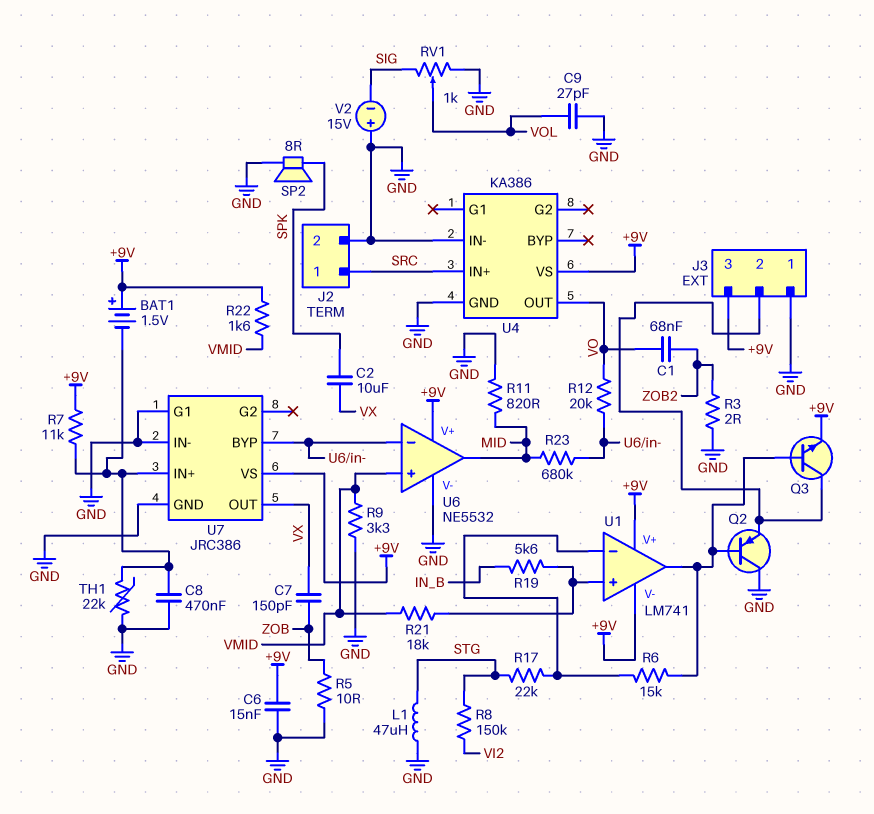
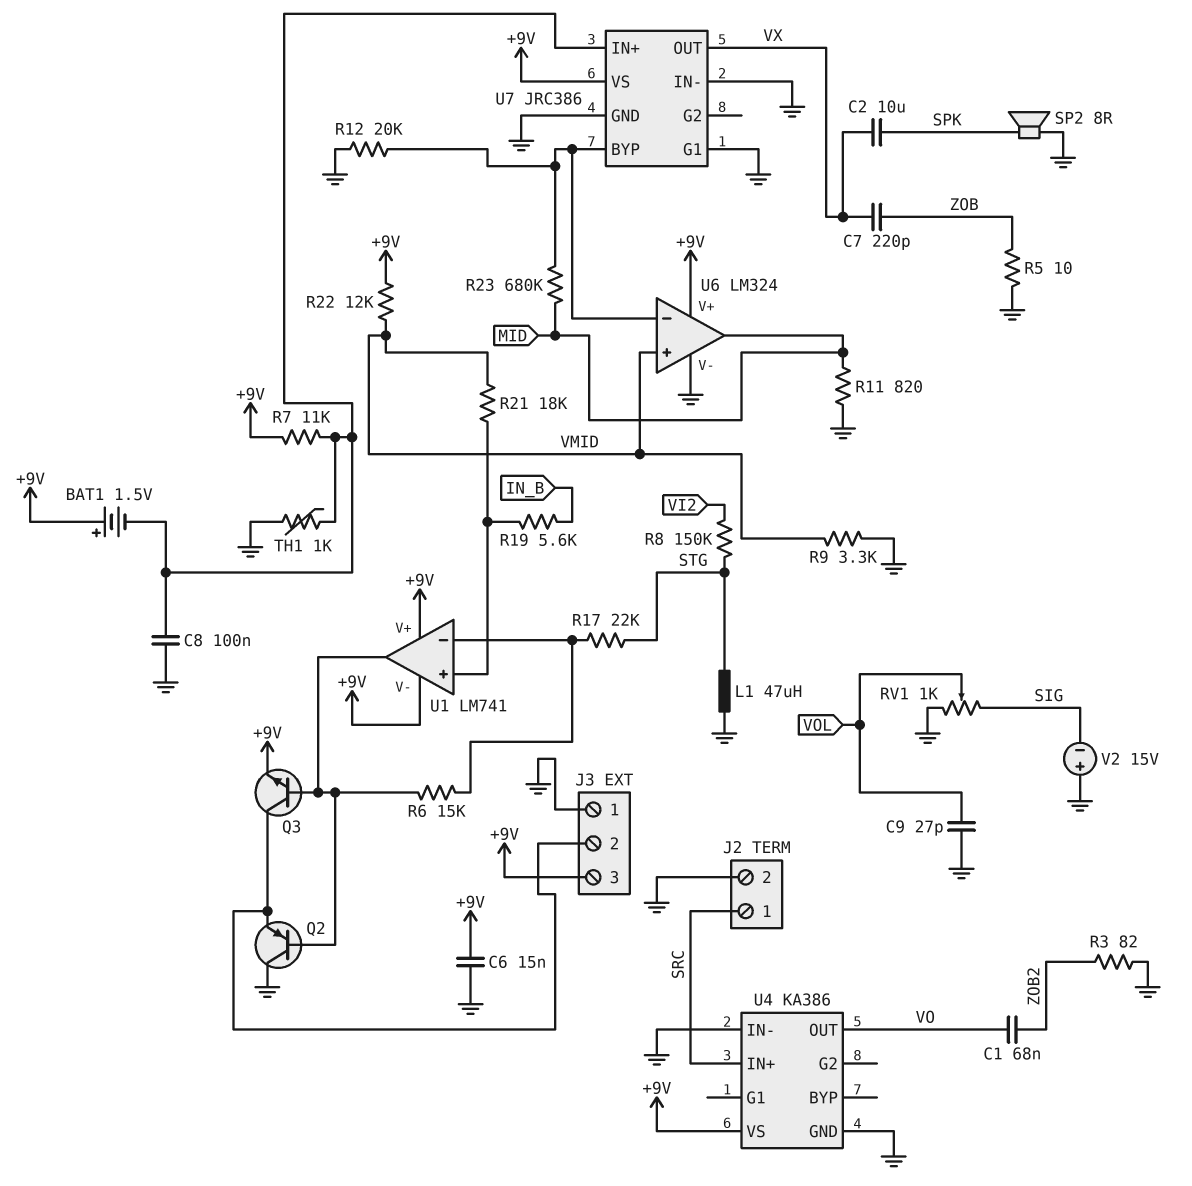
C7: 150pF (VX, ZOB) -> 220pF (VX, ZOB)
C8: 470nF (GND, U7/IN+) -> 100nF (GND, U7/IN+)
R3: 2 (GND, ZOB2) -> 82 (GND, ZOB2)
R12: 20k (U6/in-, VO) -> 20k (GND, U6/in-)
R22: 1.6k (+9V, VMID) -> 12k (+9V, VMID)
TH1: 22k (GND, U7/IN+) -> 1k (GND, U7/IN+)
U6: NE5532 -> LM324

